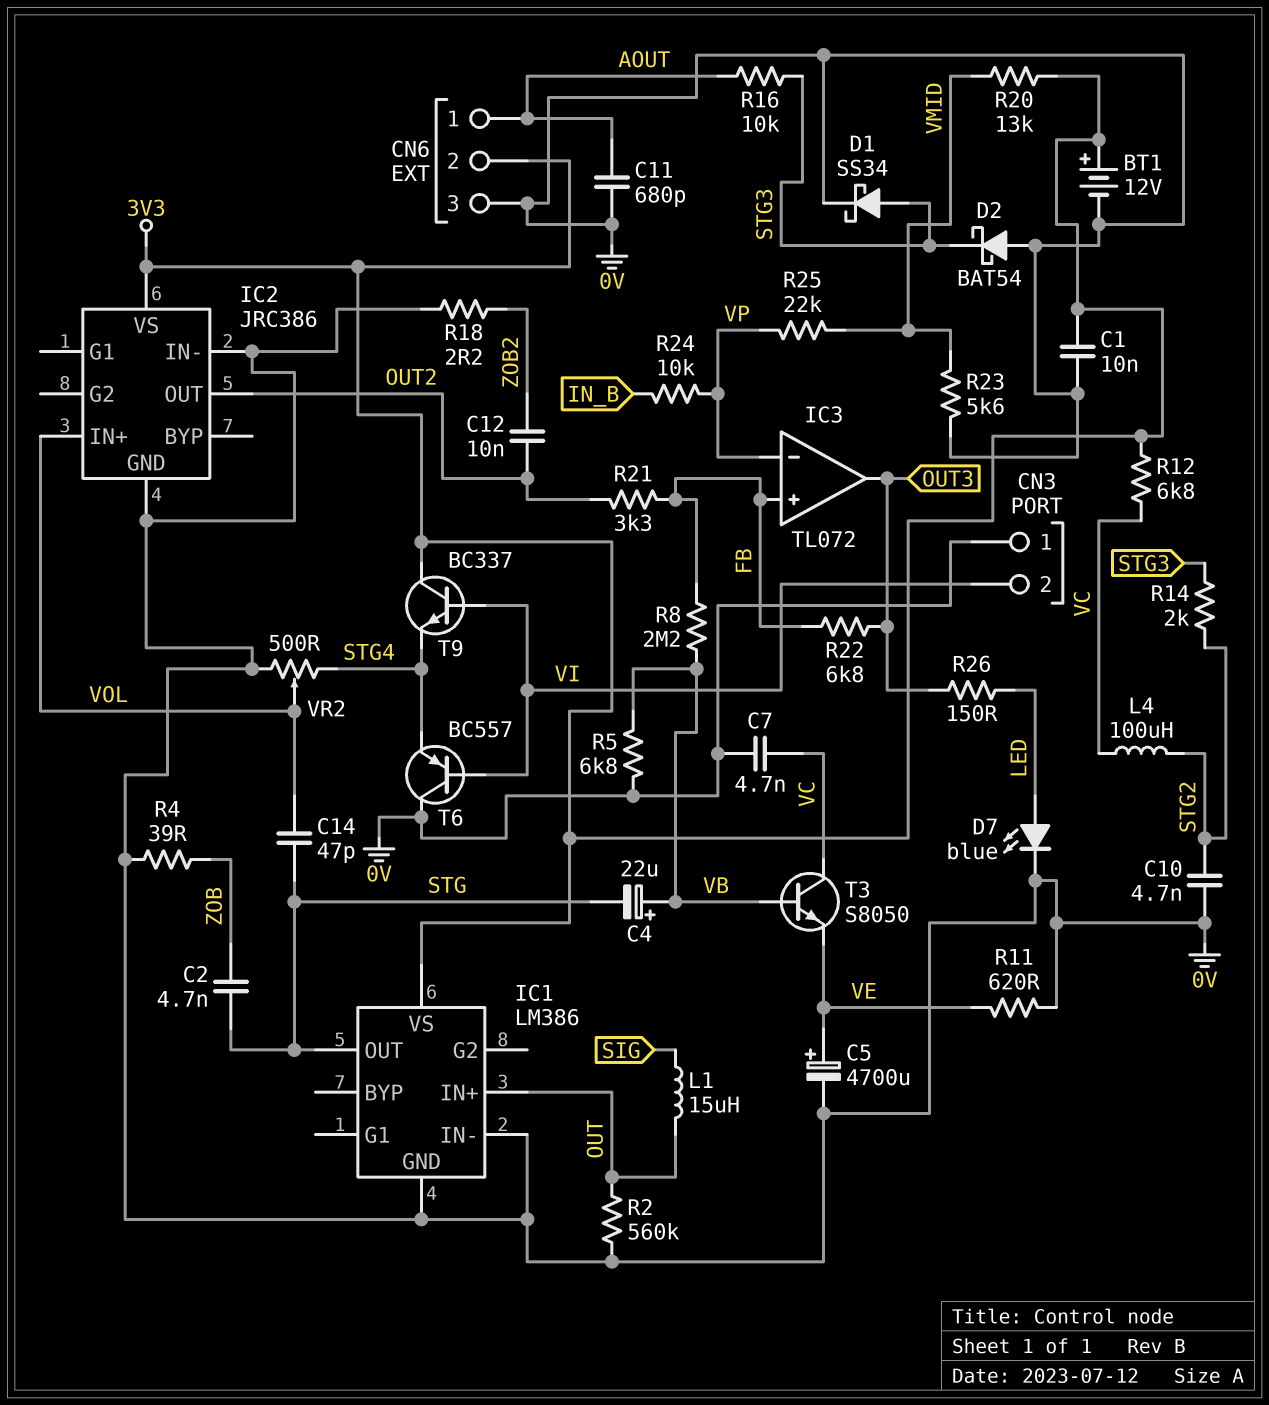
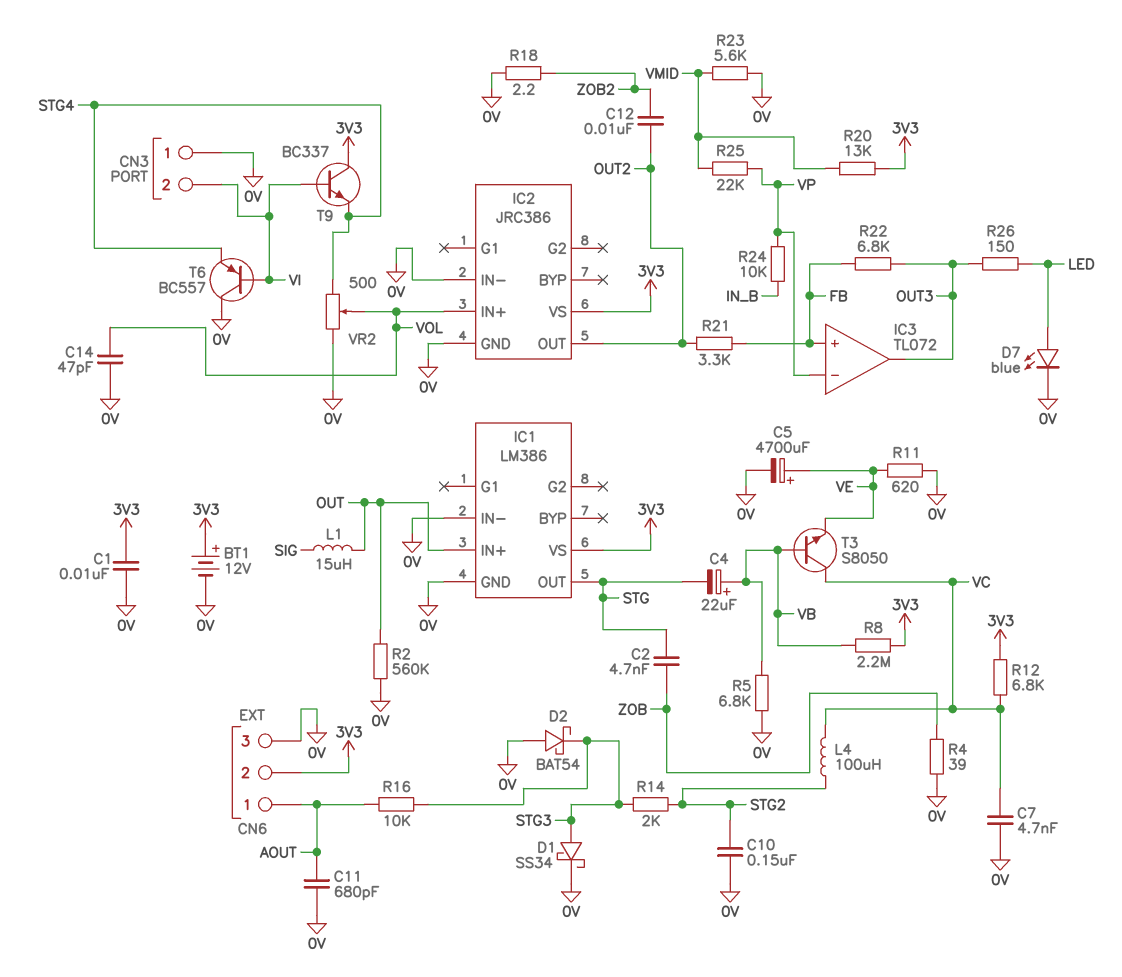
C10: 4.7nF (0V, STG2) -> 150nF (0V, STG2)
C14: 47pF (STG, VOL) -> 47pF (0V, VOL)
R8: 2.2M (FB, VB) -> 2.2M (3V3, VB)

